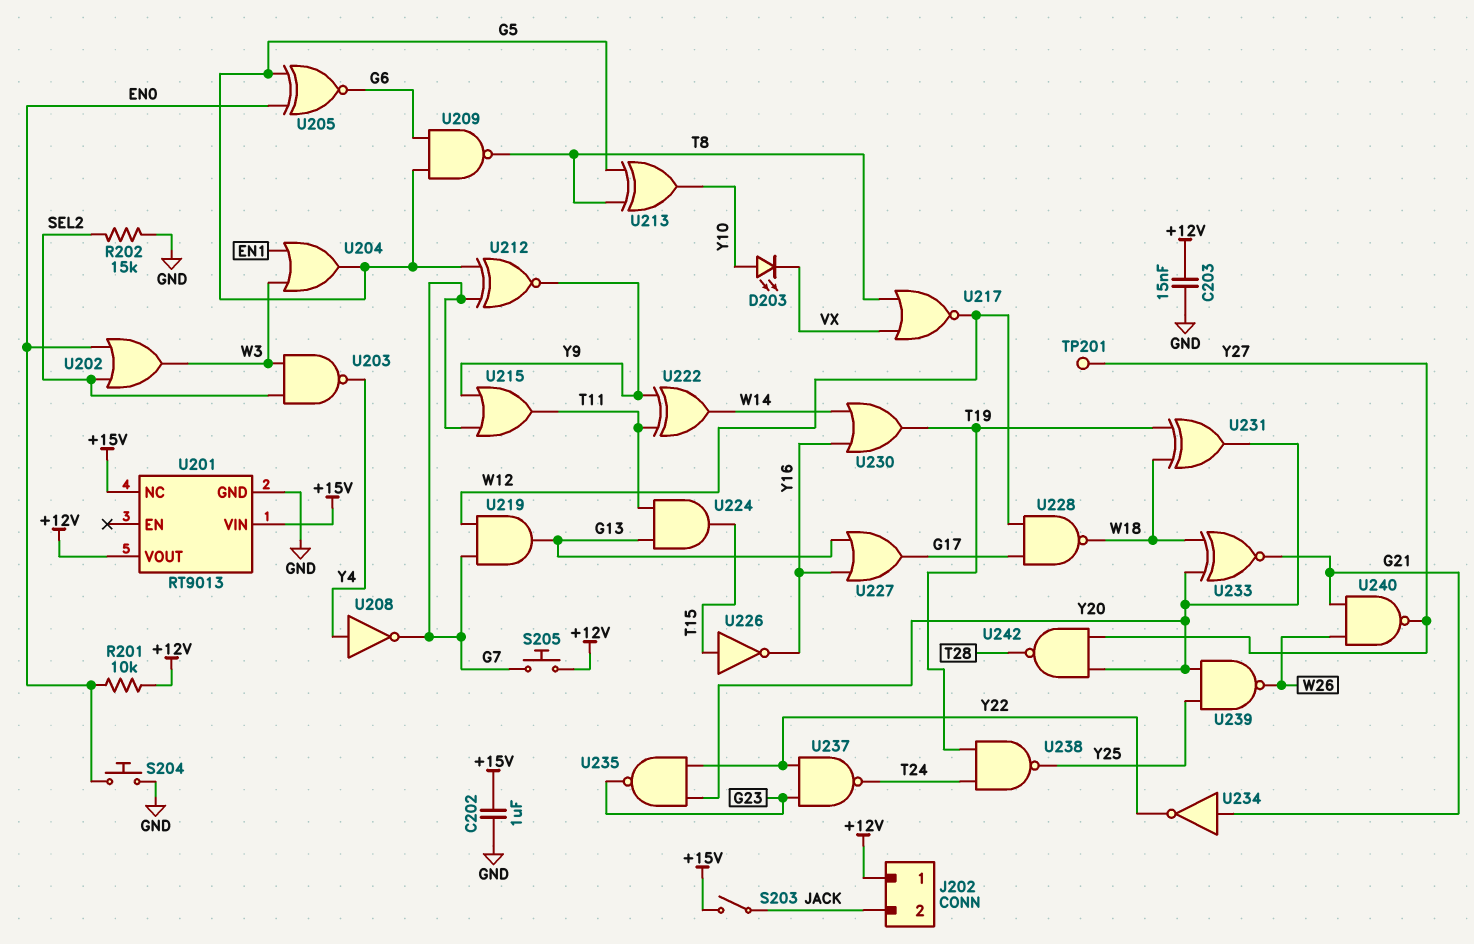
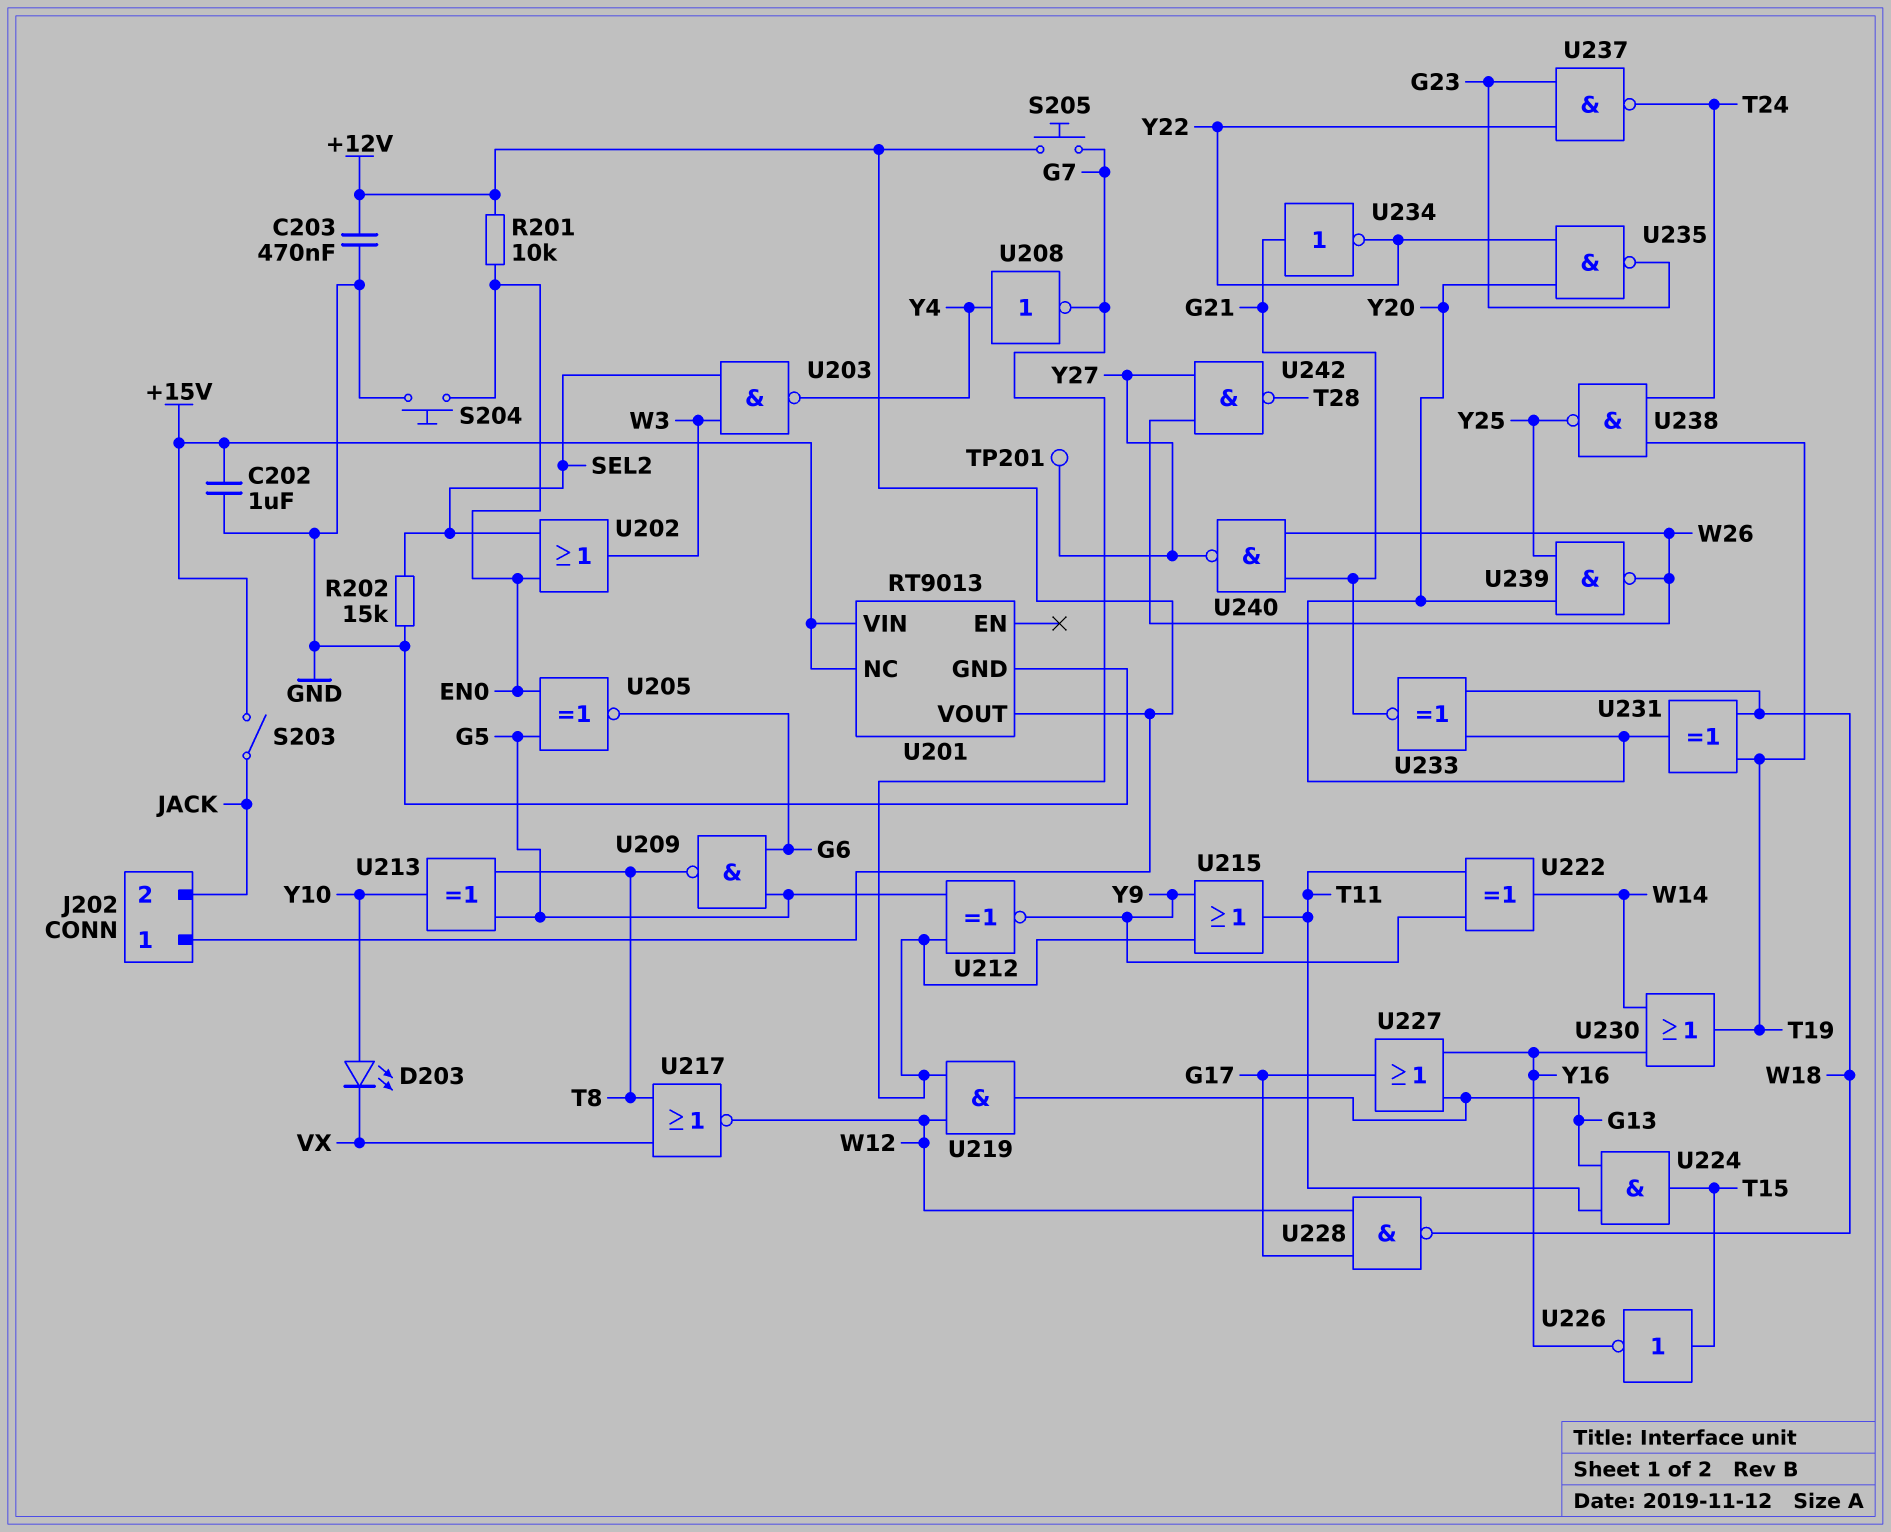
C203: 15nF (+12V, GND) -> 470nF (+12V, GND)
U204: OR (in EN1, in W3, out G5) -> none
U242: NAND (in Y20, in Y27, out T28) -> NAND (in W26, in Y27, out T28)

